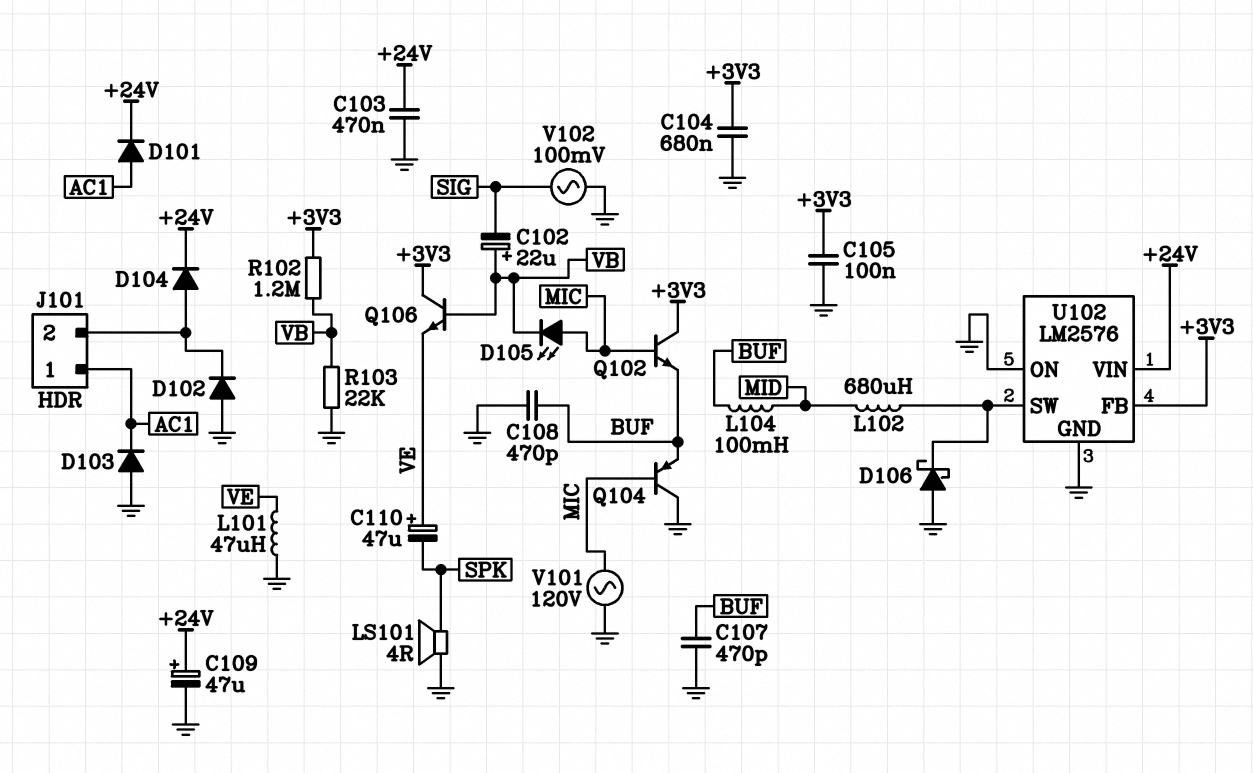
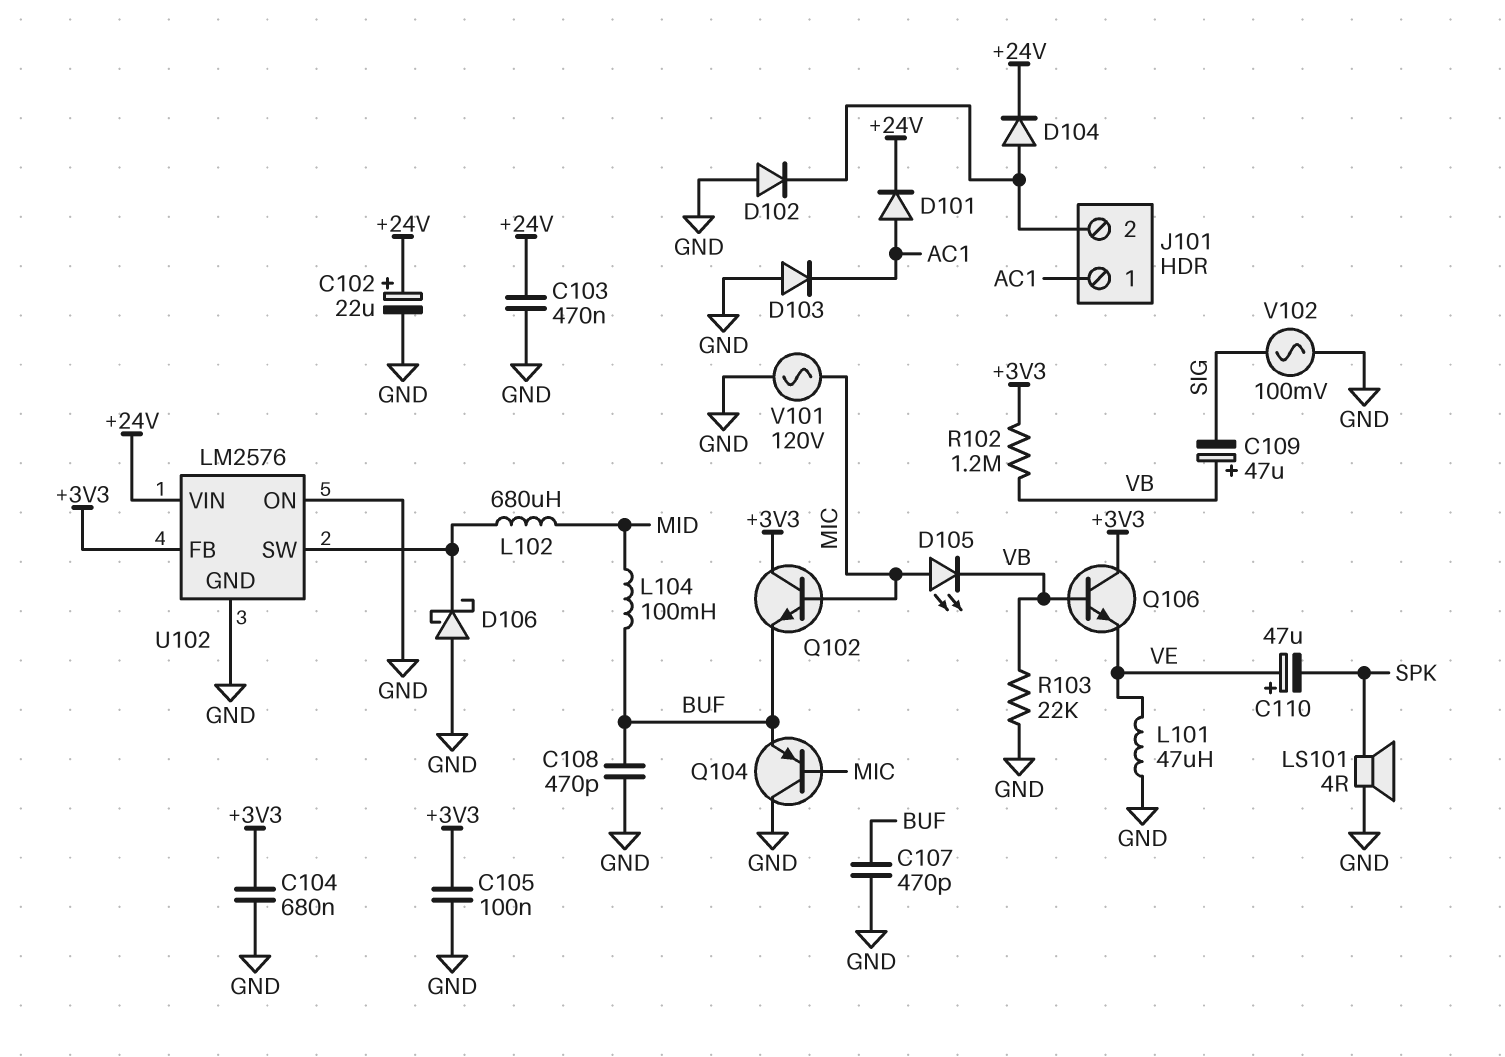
C102: 22uF (plus VB, minus SIG) -> 22uF (plus +24V, minus GND)
C109: 47uF (plus +24V, minus GND) -> 47uF (plus VB, minus SIG)

